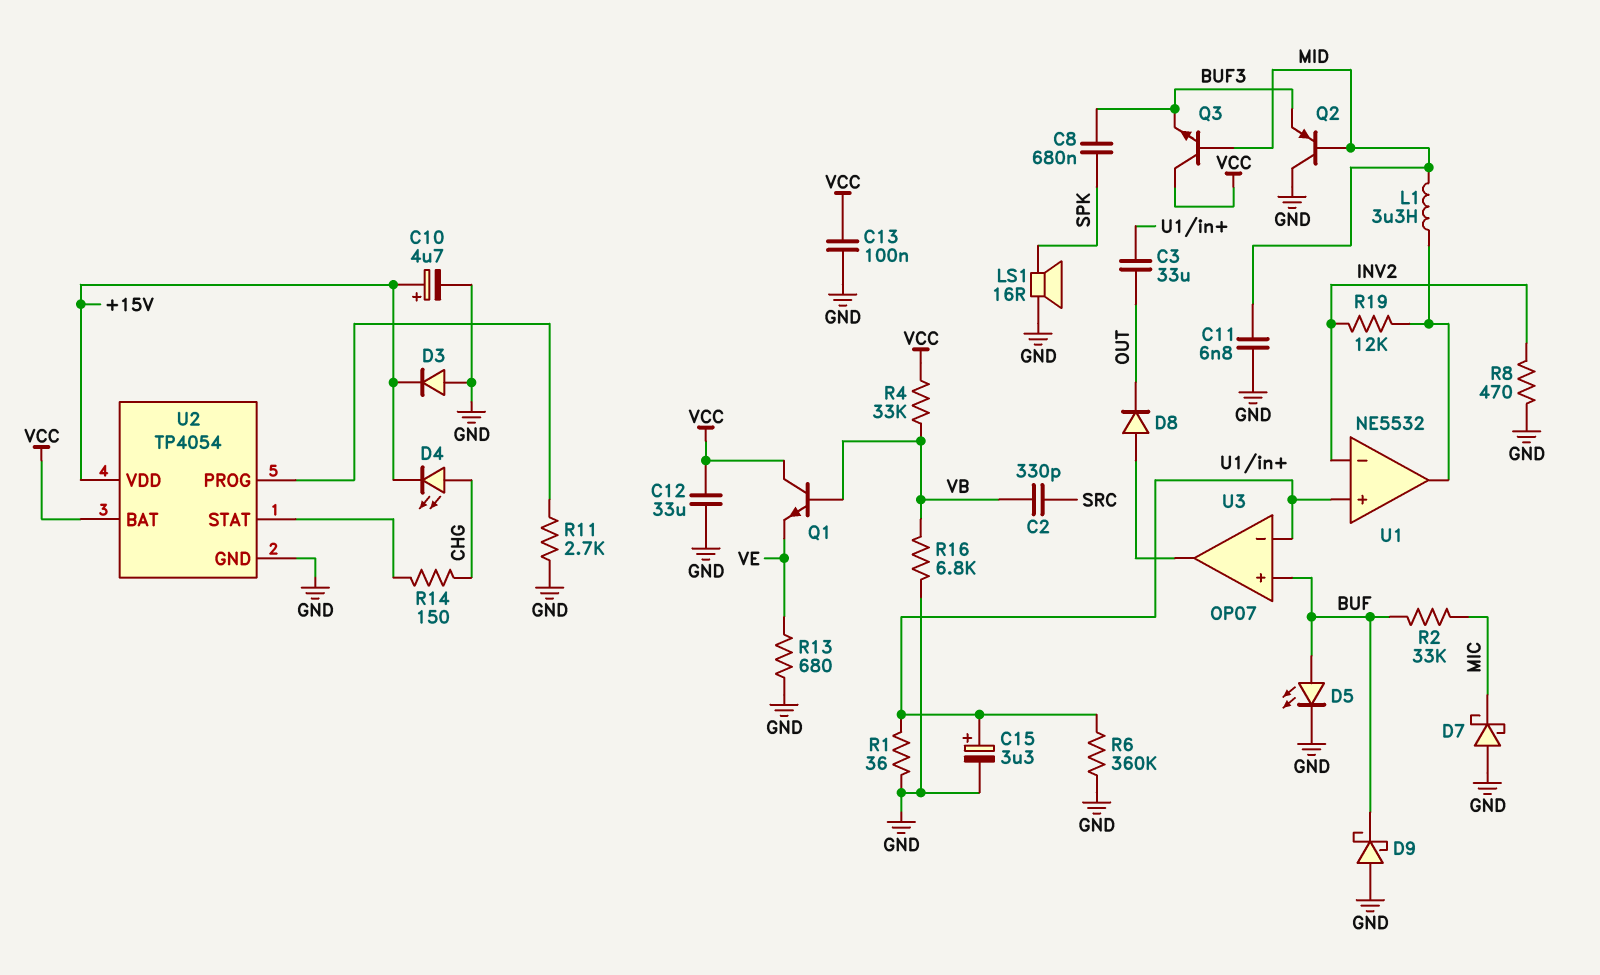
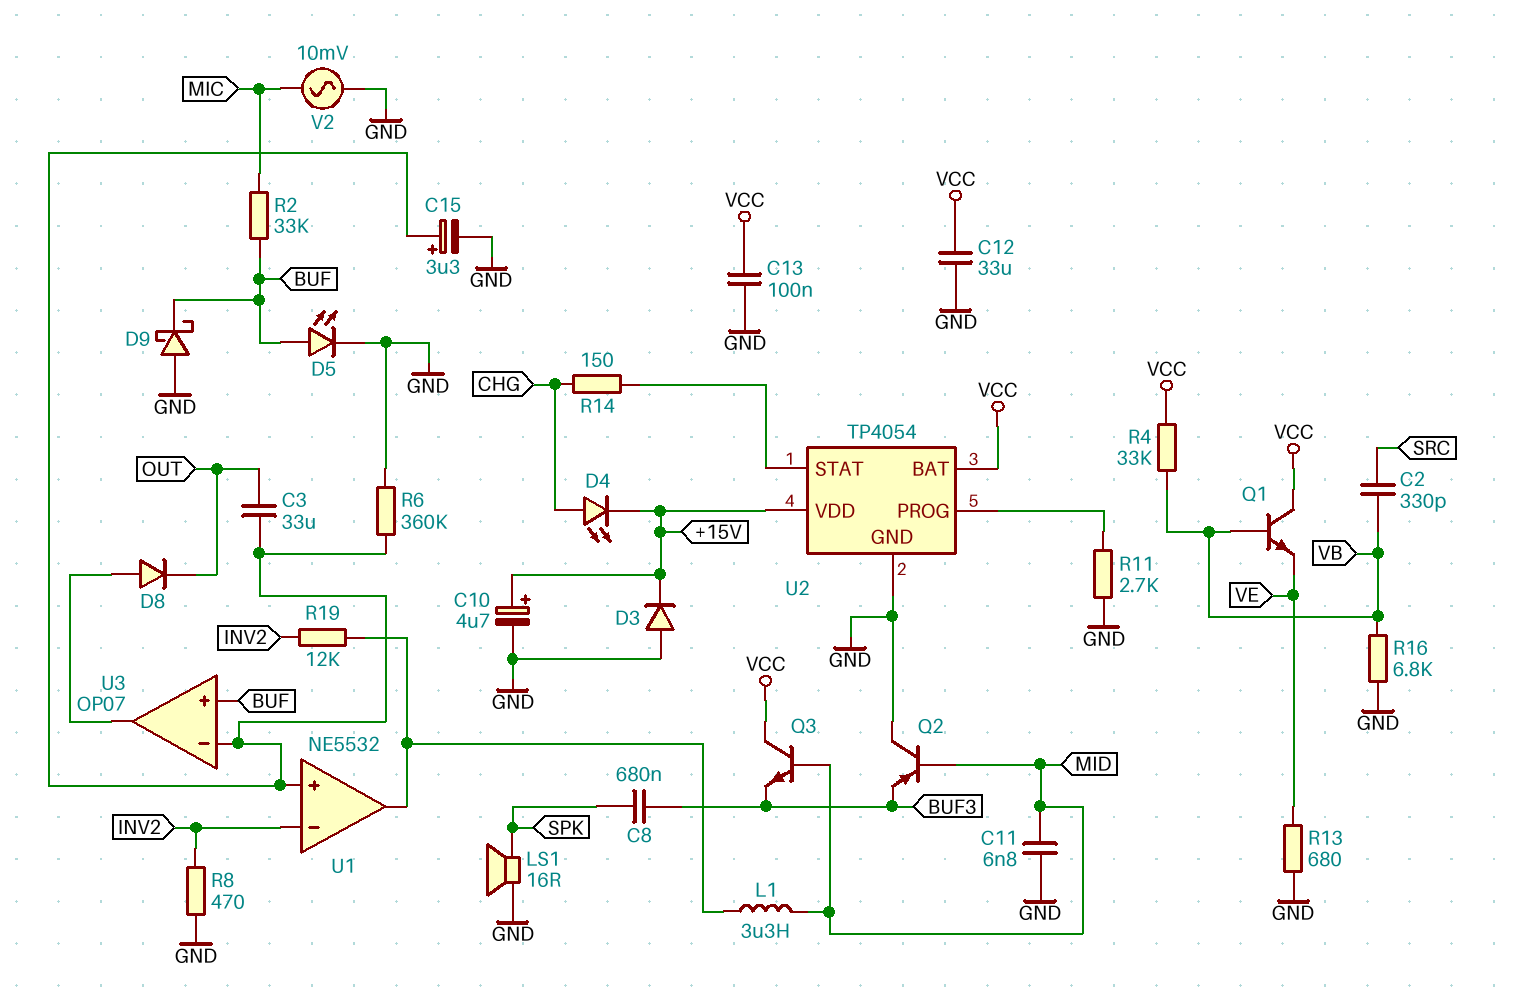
D7: schottky (A GND, K MIC) -> none
R1: 36 (GND, U1/in+) -> none
V2: none -> AC 10mV (GND, MIC)

